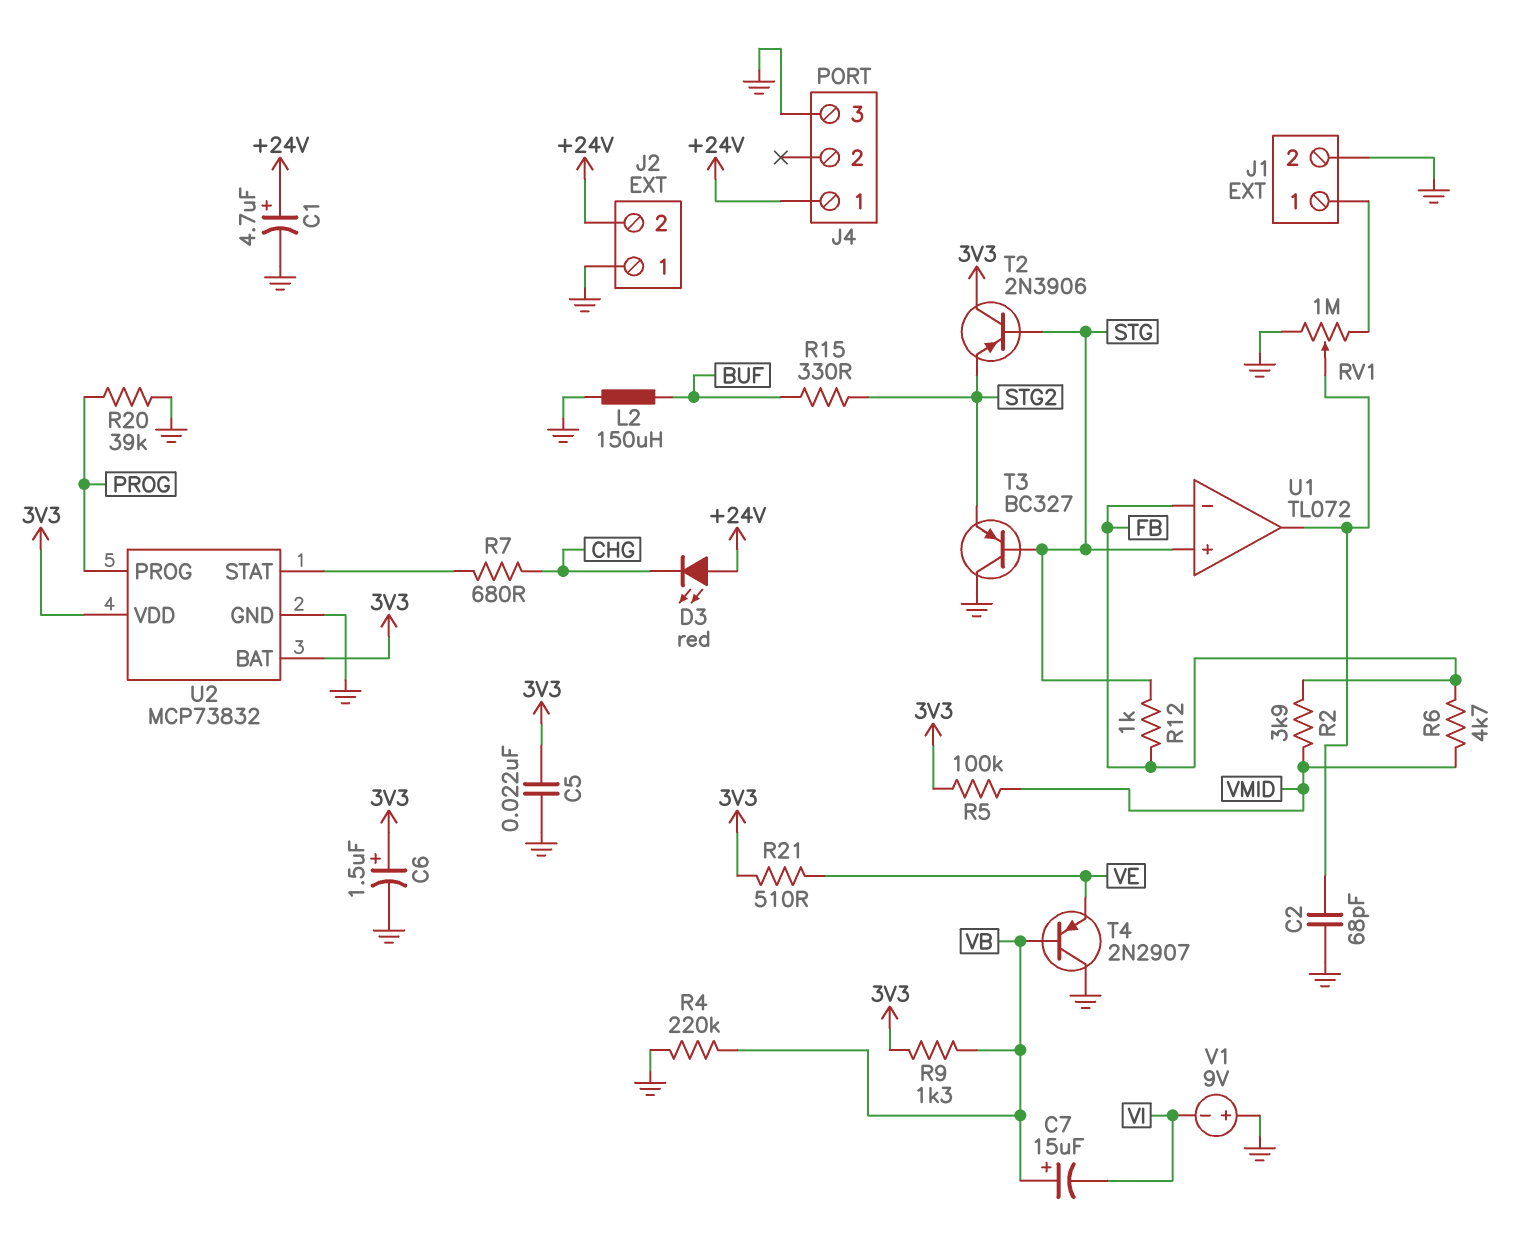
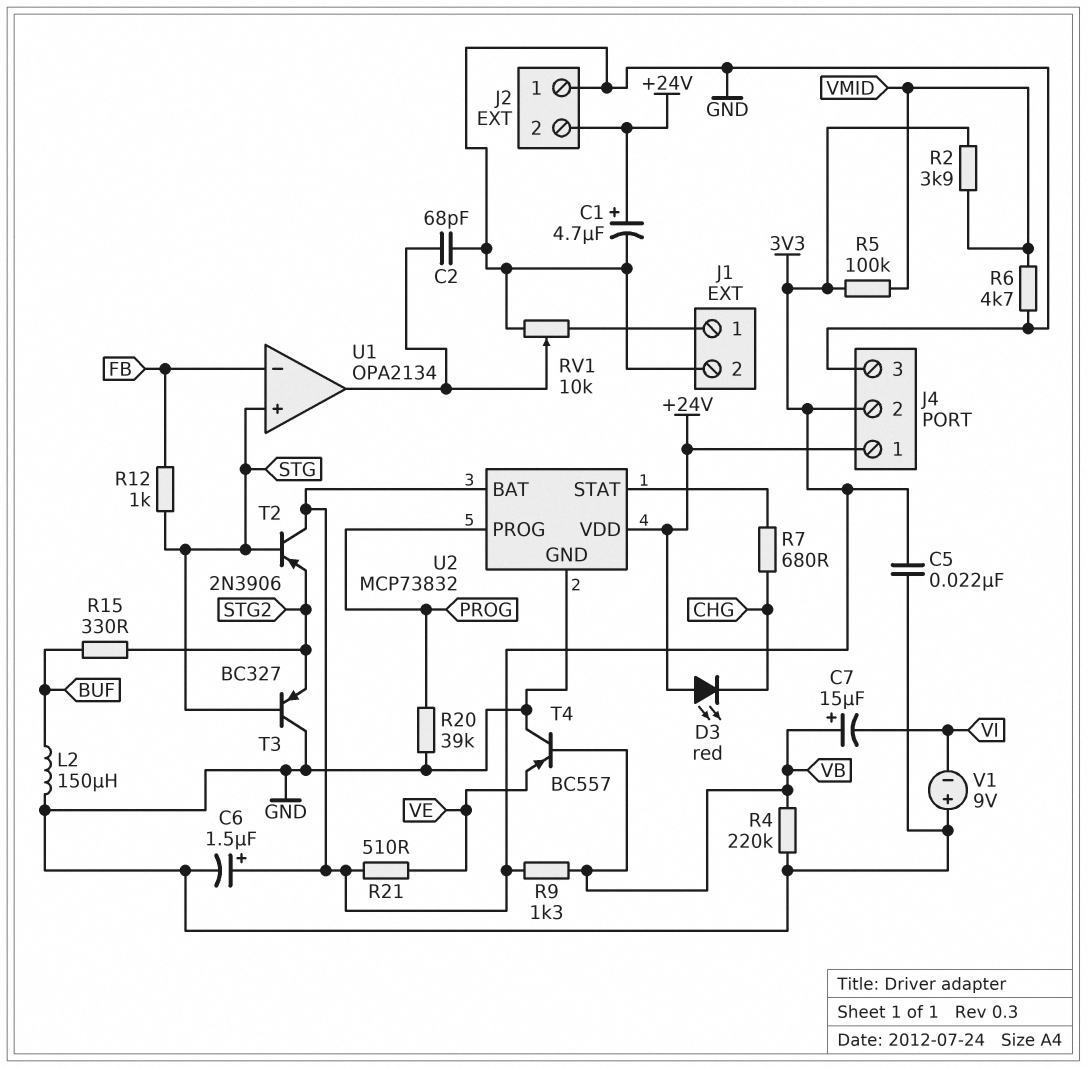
J4 pin 2: none -> 3V3
R2: 3.9k (FB, VMID) -> 3.9k (3V3, VMID)
R6: 4.7k (FB, VMID) -> 4.7k (GND, VMID)
RV1: 1M (GND, J1/1, wiper U1/out) -> 10k (GND, J1/1, wiper U1/out)
T4: PNP 2N2907 (B VB, C GND, E VE) -> PNP BC557 (B VB, C GND, E VE)
U1: TL072 -> OPA2134
U2 pin VDD: 3V3 -> +24V

